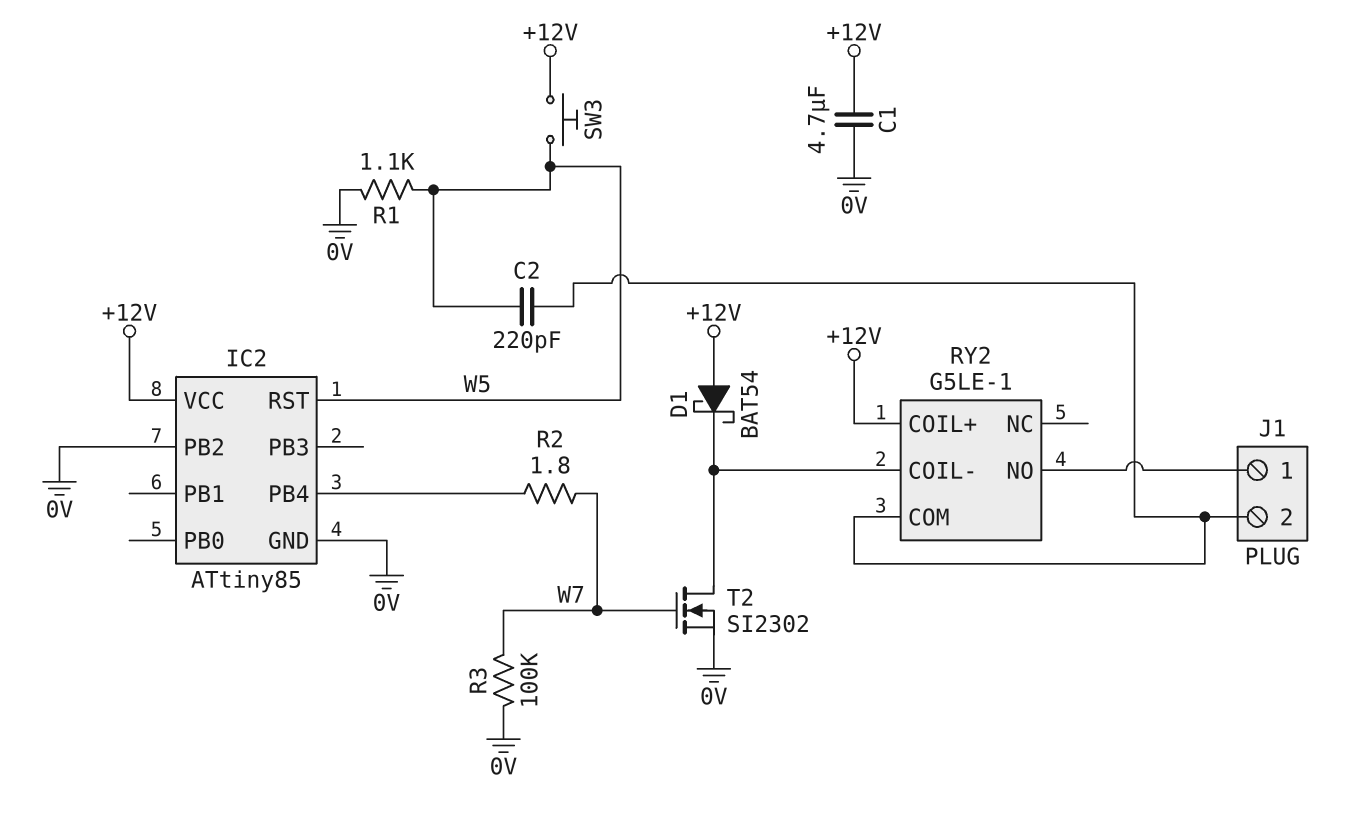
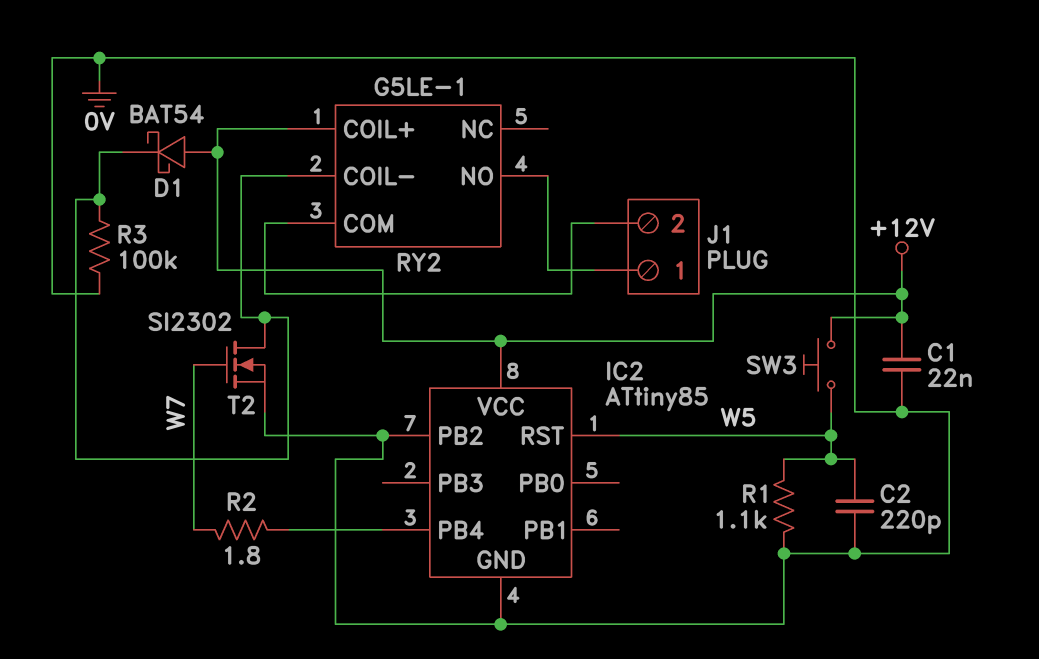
C1: 4.7uF (+12V, 0V) -> 22nF (+12V, 0V)
C2: 220pF (J1/2, W5) -> 220pF (0V, W5)
R3: 100k (0V, W7) -> 100k (0V, RY2/COIL-)

